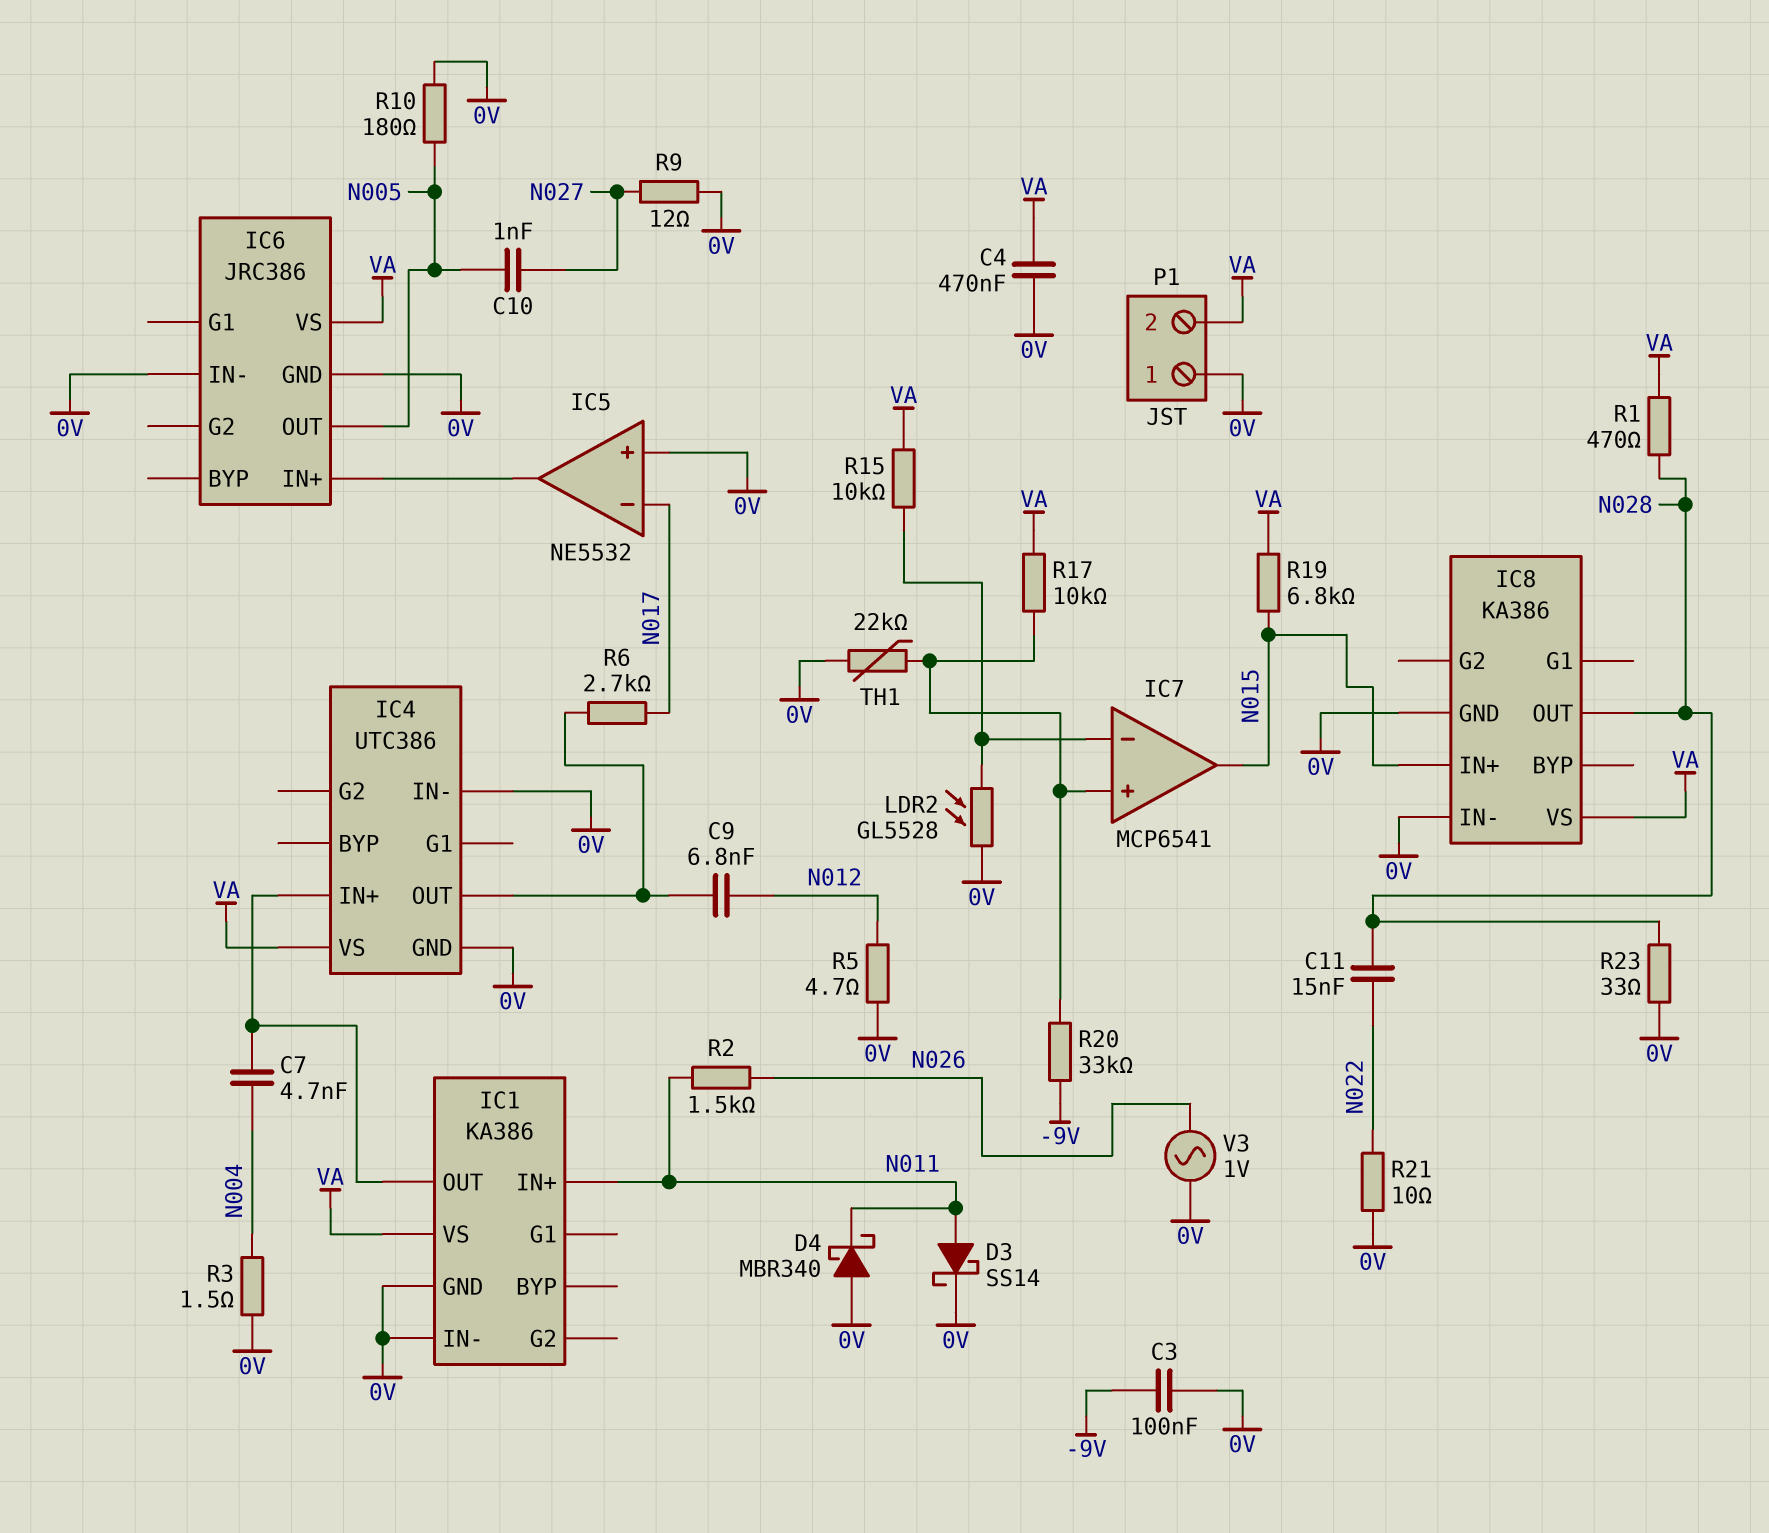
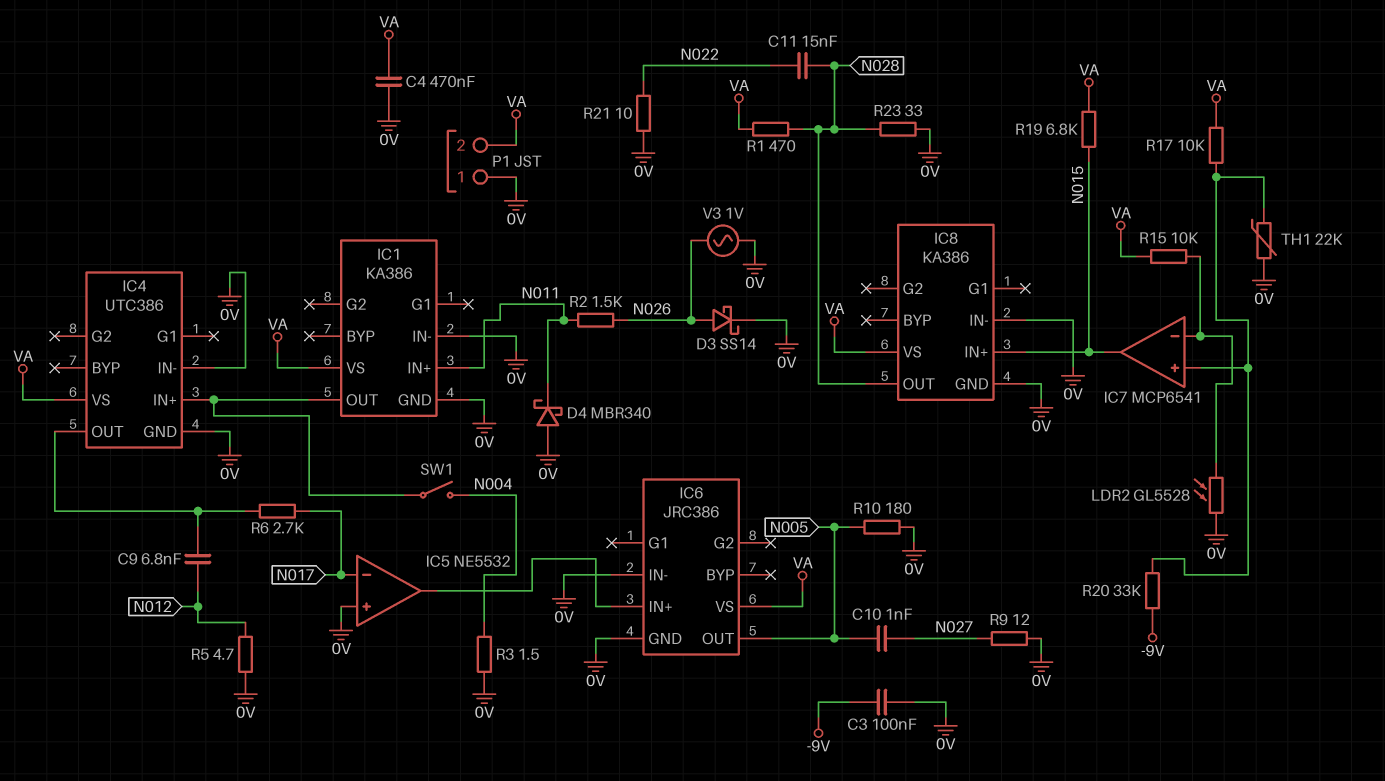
C7: 4.7nF (IC1/OUT, N004) -> none
D3: schottky SS14 (A N011, K 0V) -> schottky SS14 (A N026, K 0V)
SW1: none -> switch (IC1/OUT, N004)

